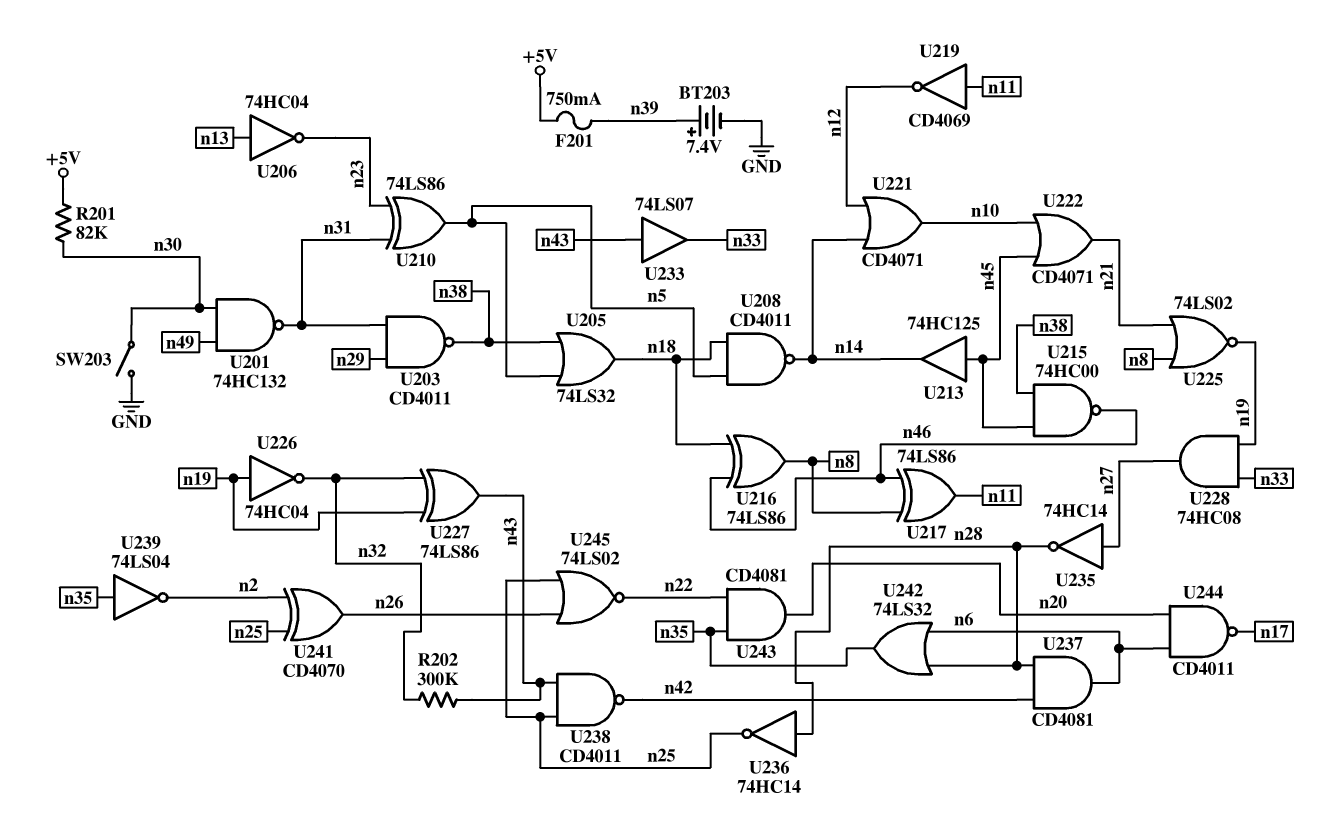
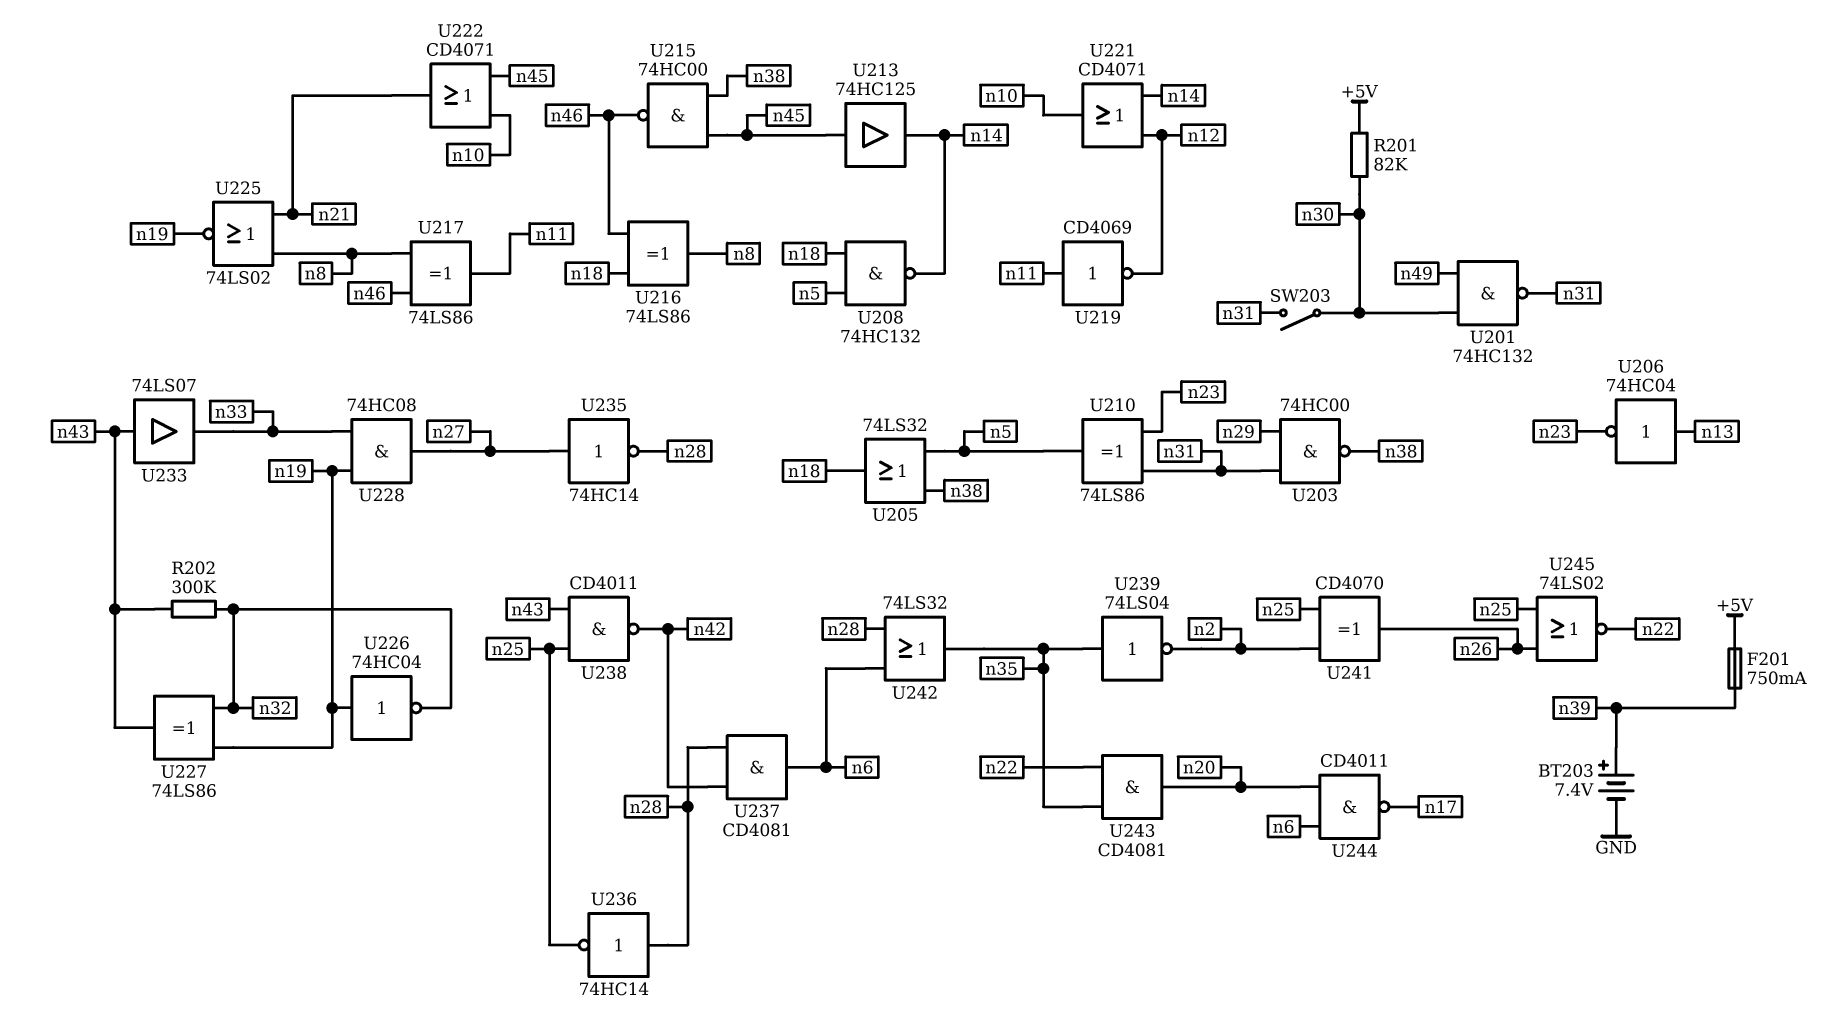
SW203: switch (GND, n30) -> switch (n30, n31)
U203: NAND CD4011 (in n29, in n31, out n38) -> NAND 74HC00 (in n29, in n31, out n38)
U208: NAND CD4011 (in n5, in n18, out n14) -> NAND 74HC132 (in n5, in n18, out n14)

